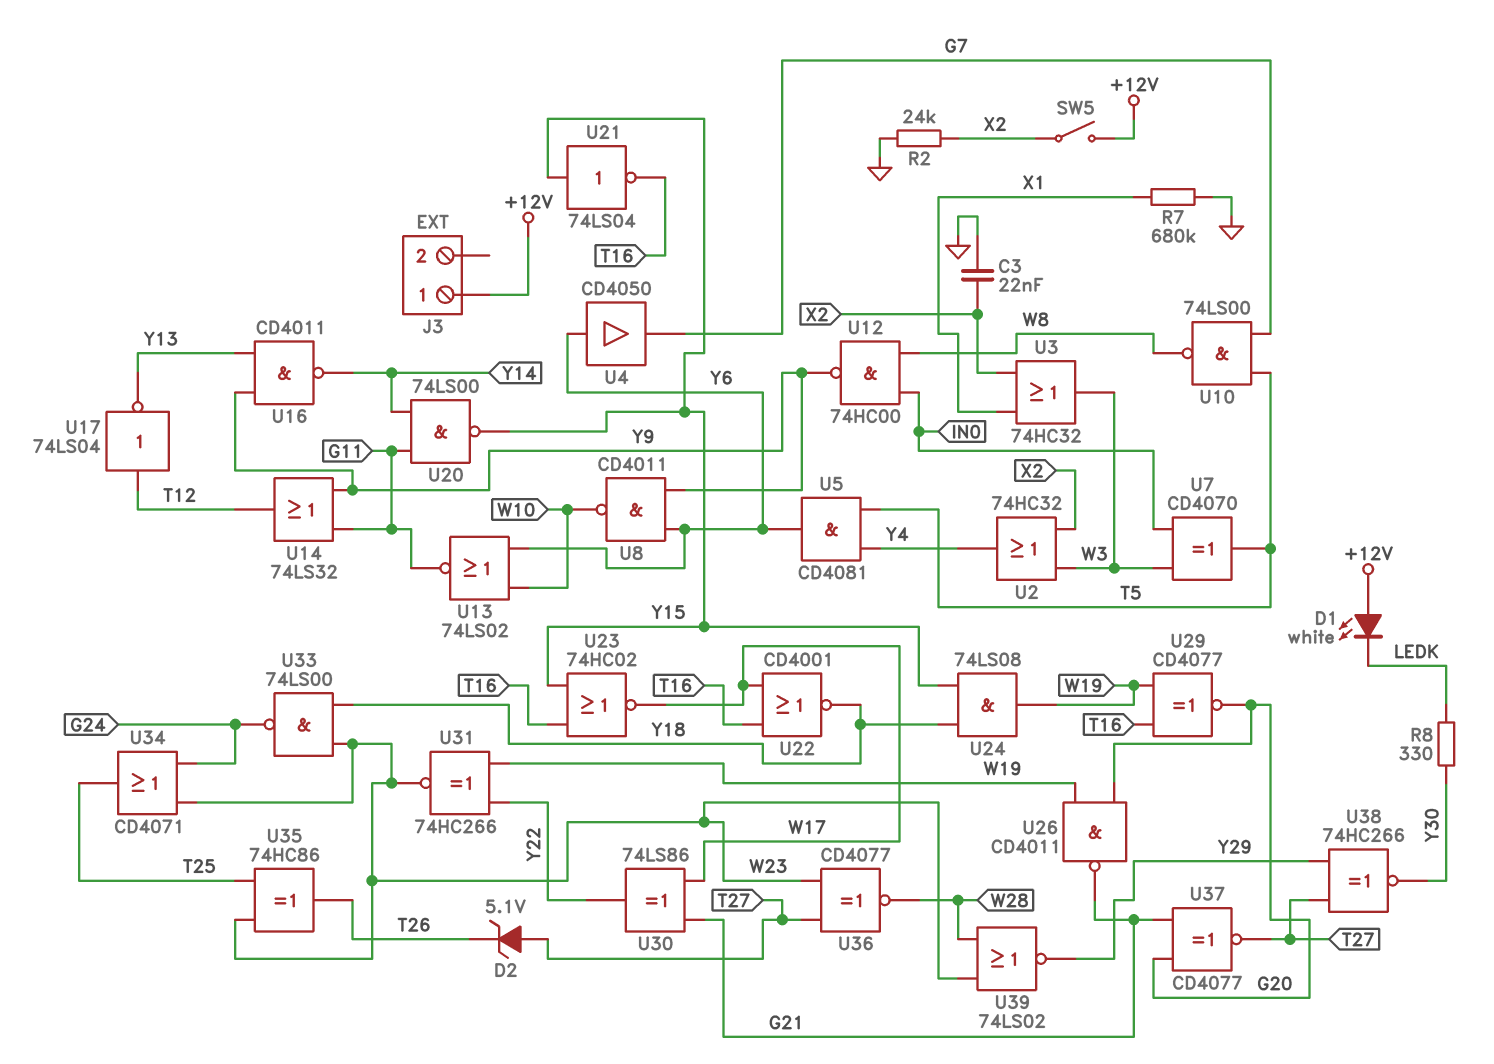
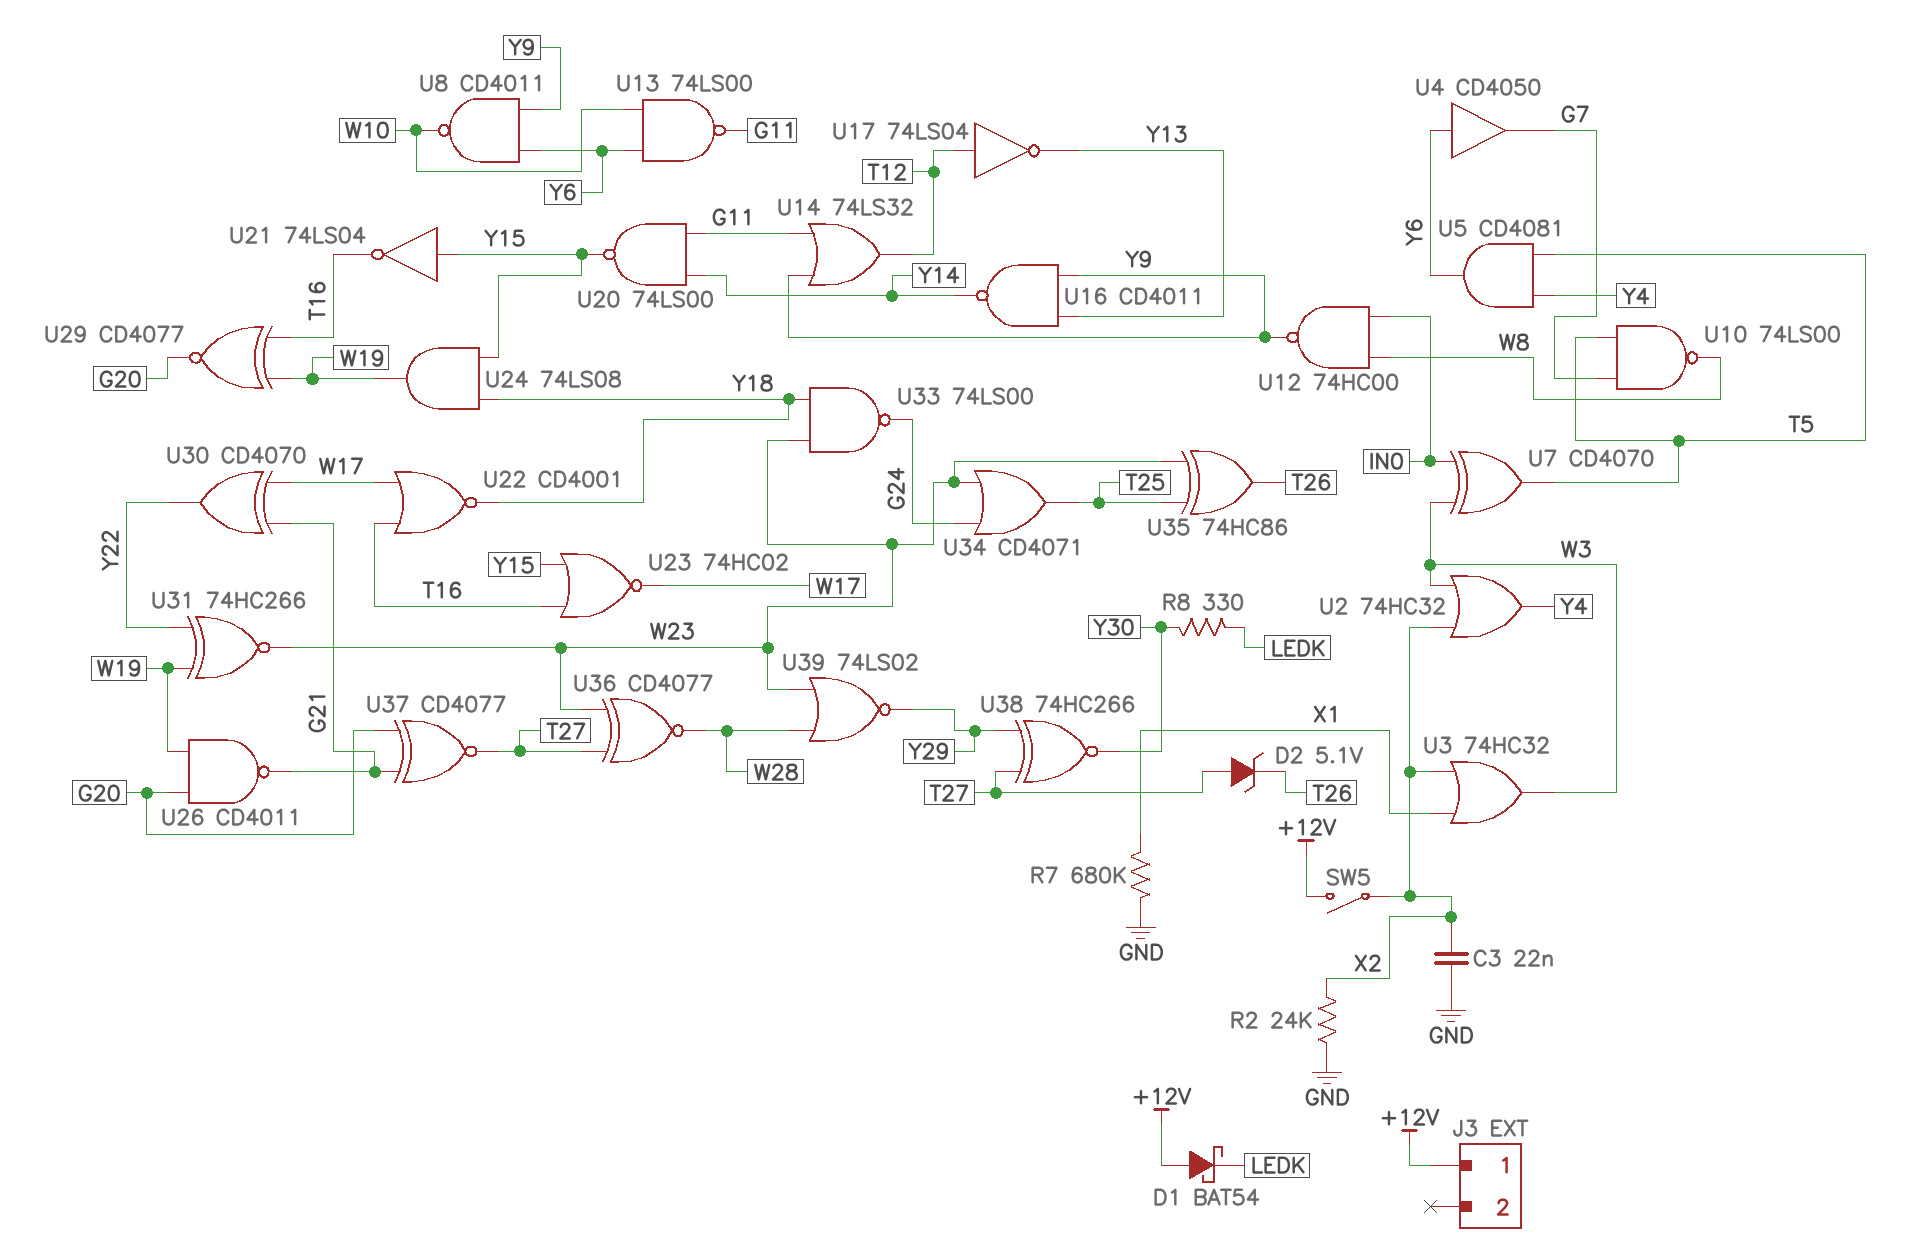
D1: LED white (A +12V, K LEDK) -> schottky BAT54 (A +12V, K LEDK)
U13: NOR 74LS02 (in W10, in Y6, out G11) -> NAND 74LS00 (in W10, in Y6, out G11)
U30: XOR 74LS86 (in G21, in W17, out Y22) -> XOR CD4070 (in G21, in W17, out Y22)

